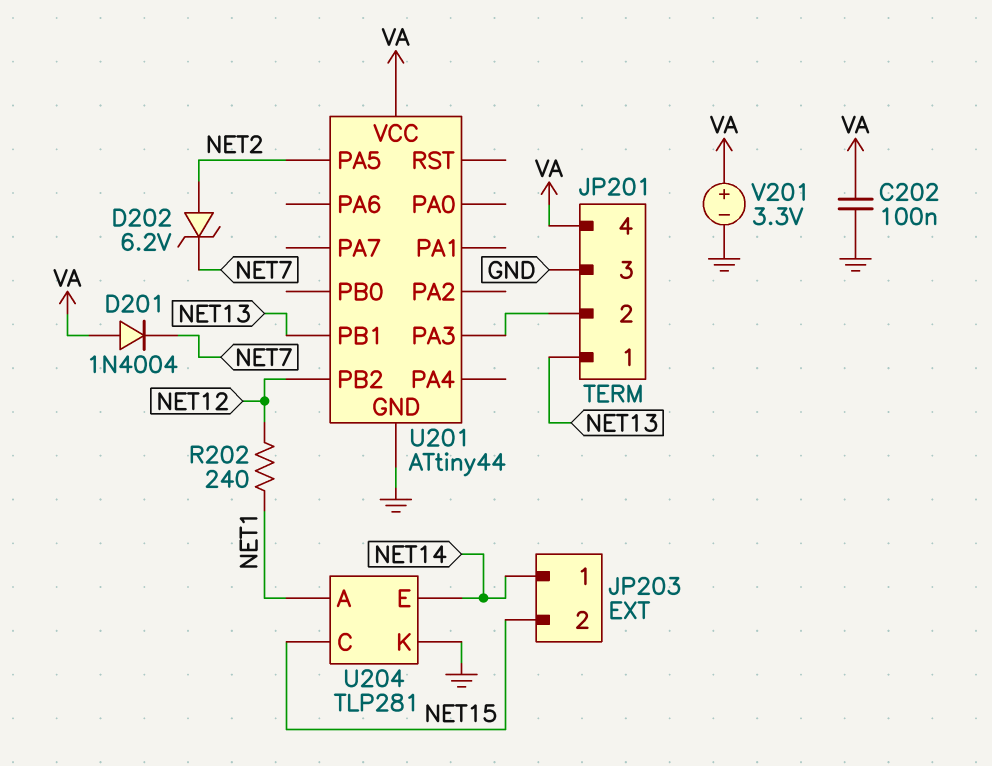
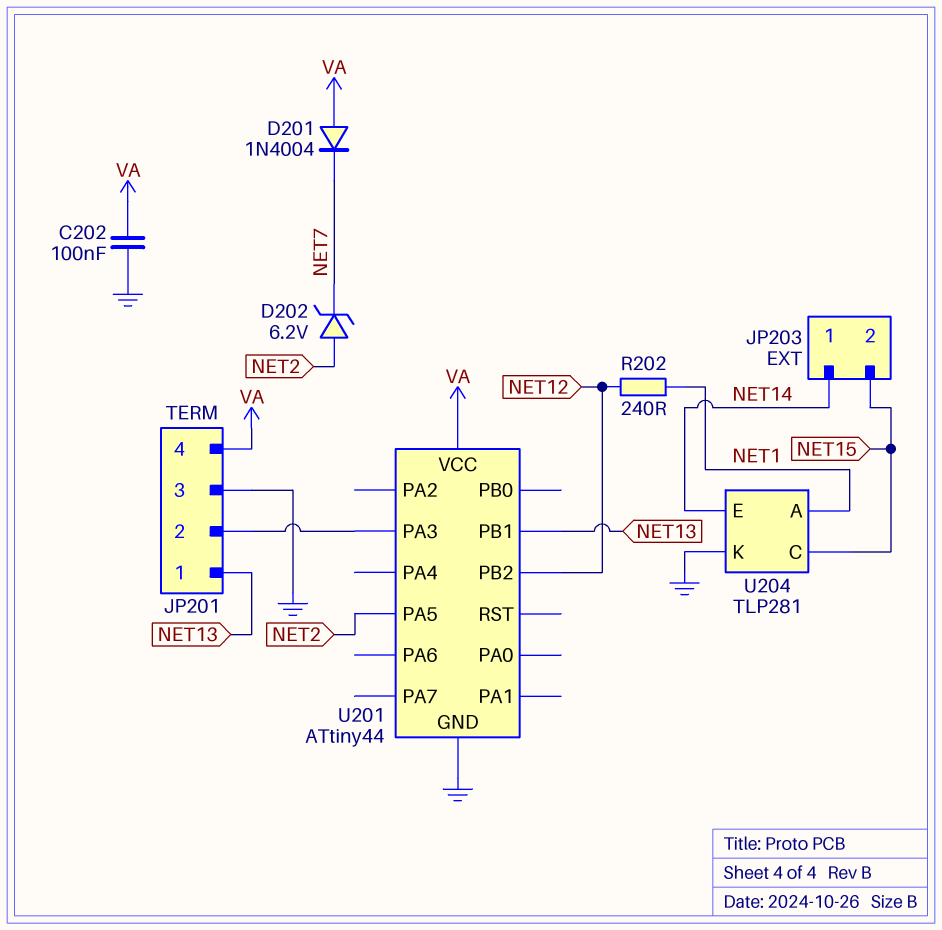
V201: 3.3V (plus VA, minus GND) -> none

